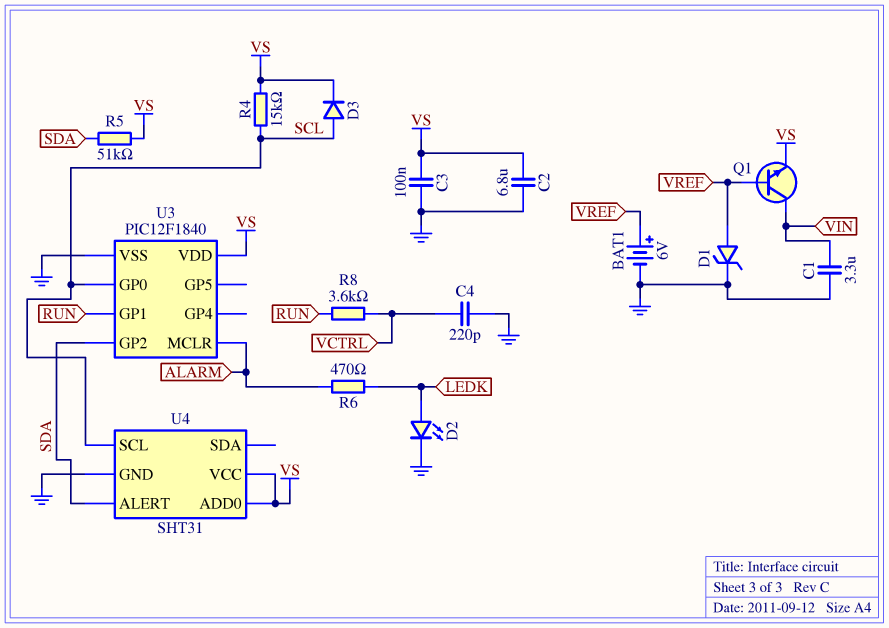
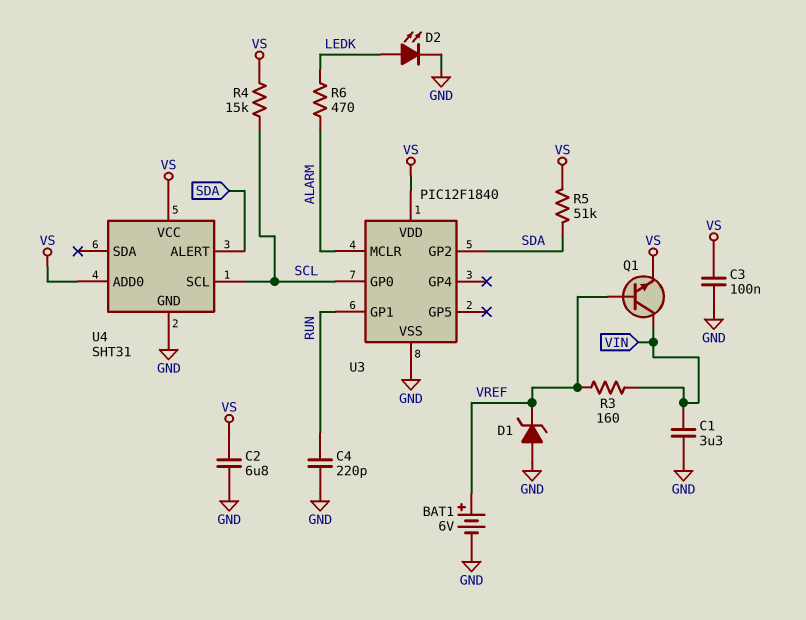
C4: 220pF (GND, VCTRL) -> 220pF (GND, RUN)
D1: zener (A VREF, K GND) -> zener (A GND, K VREF)
D3: diode (A SCL, K VS) -> none
R3: none -> 160 (VIN, VREF)
R8: 3.6k (RUN, VCTRL) -> none

